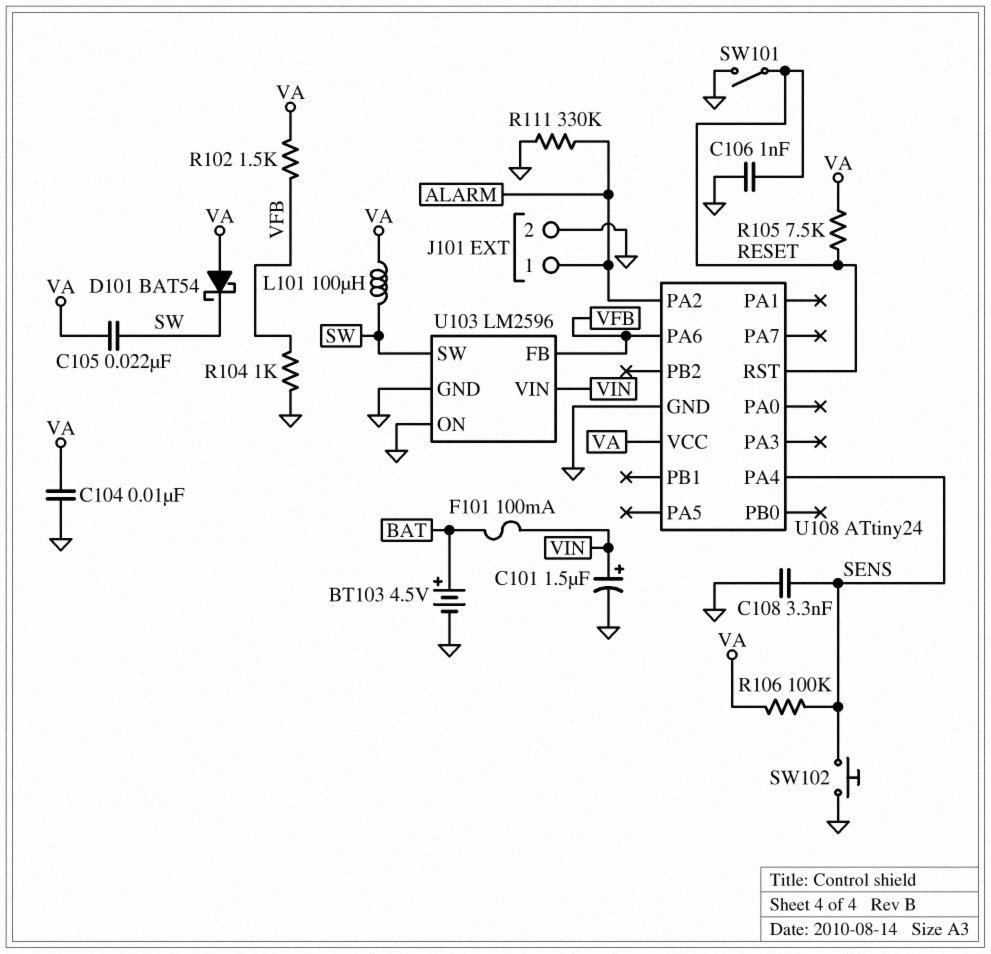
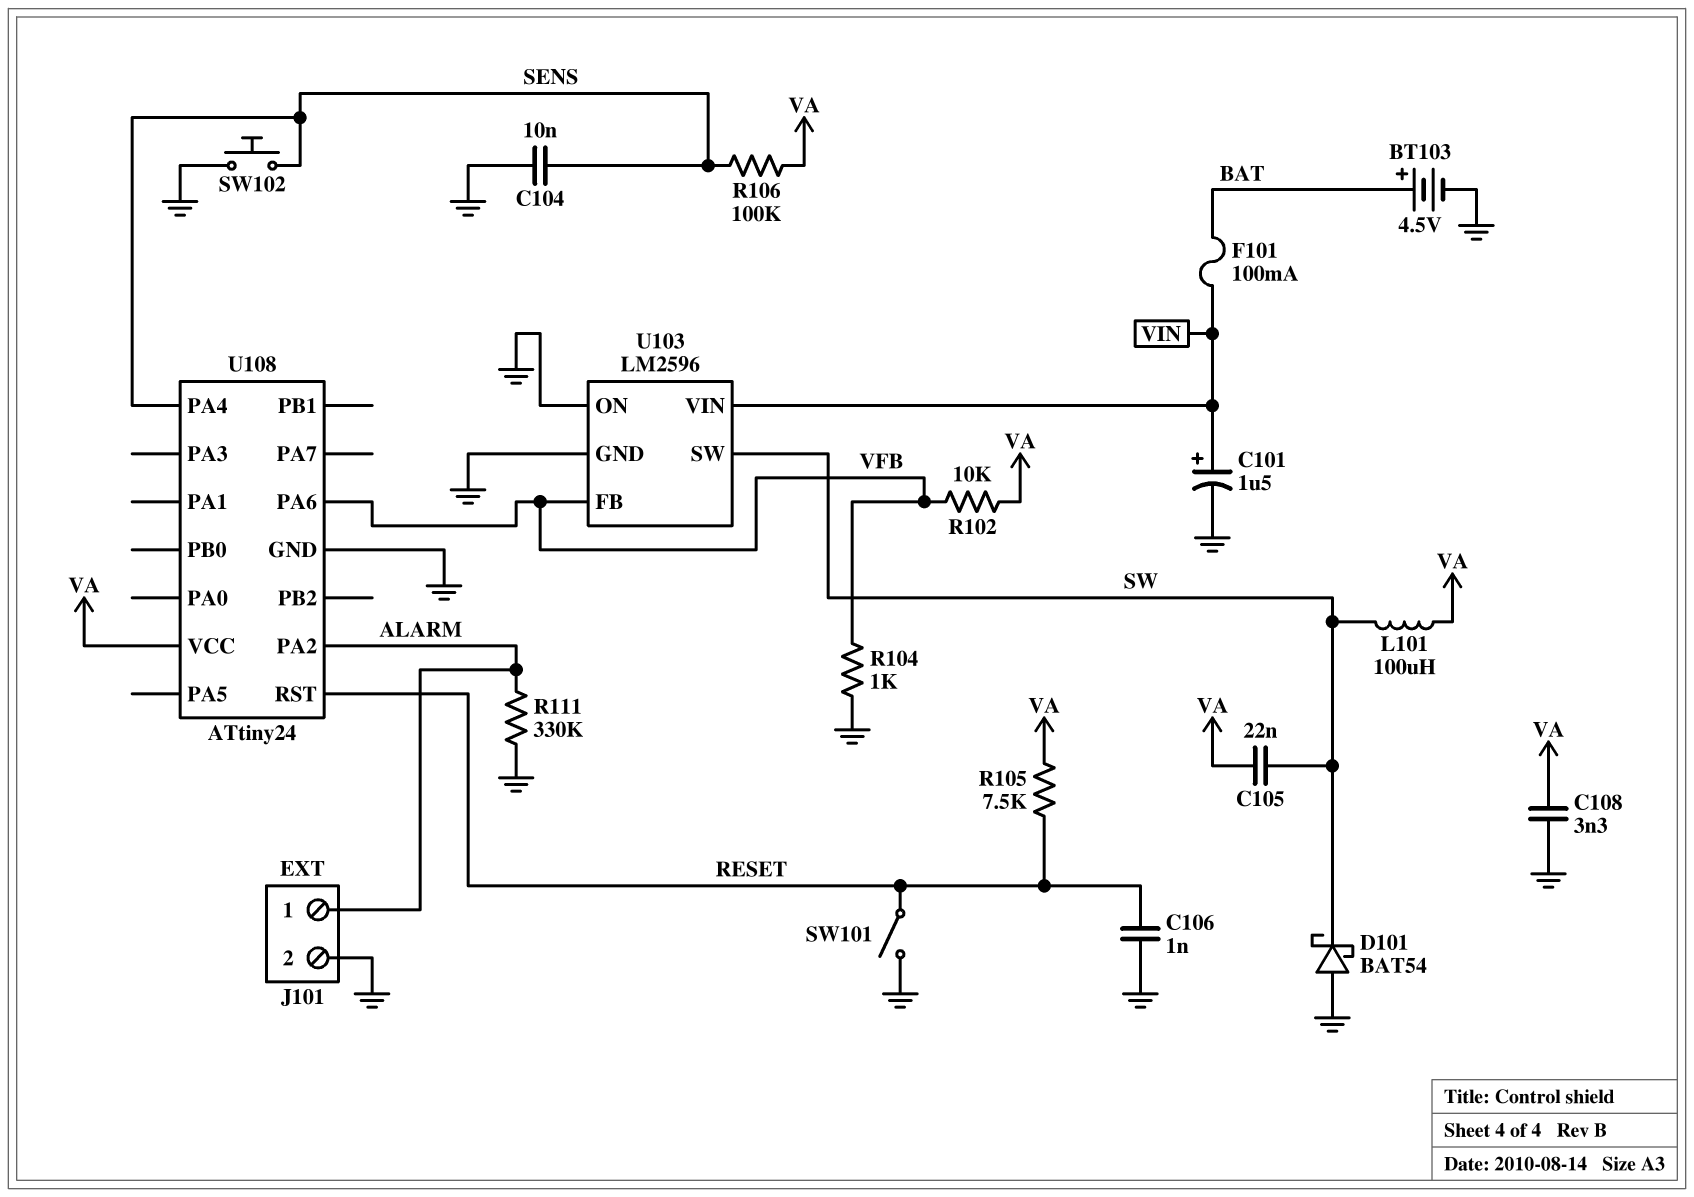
C104: 10nF (GND, VA) -> 10nF (GND, SENS)
C108: 3.3nF (GND, SENS) -> 3.3nF (GND, VA)
D101: schottky BAT54 (A VA, K SW) -> schottky BAT54 (A GND, K SW)
R102: 1.5k (VA, VFB) -> 10k (VA, VFB)

